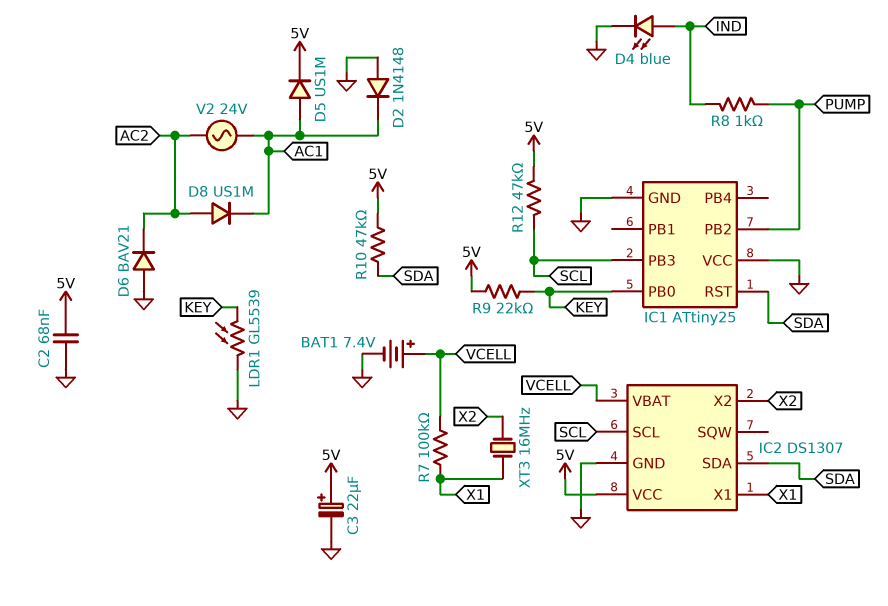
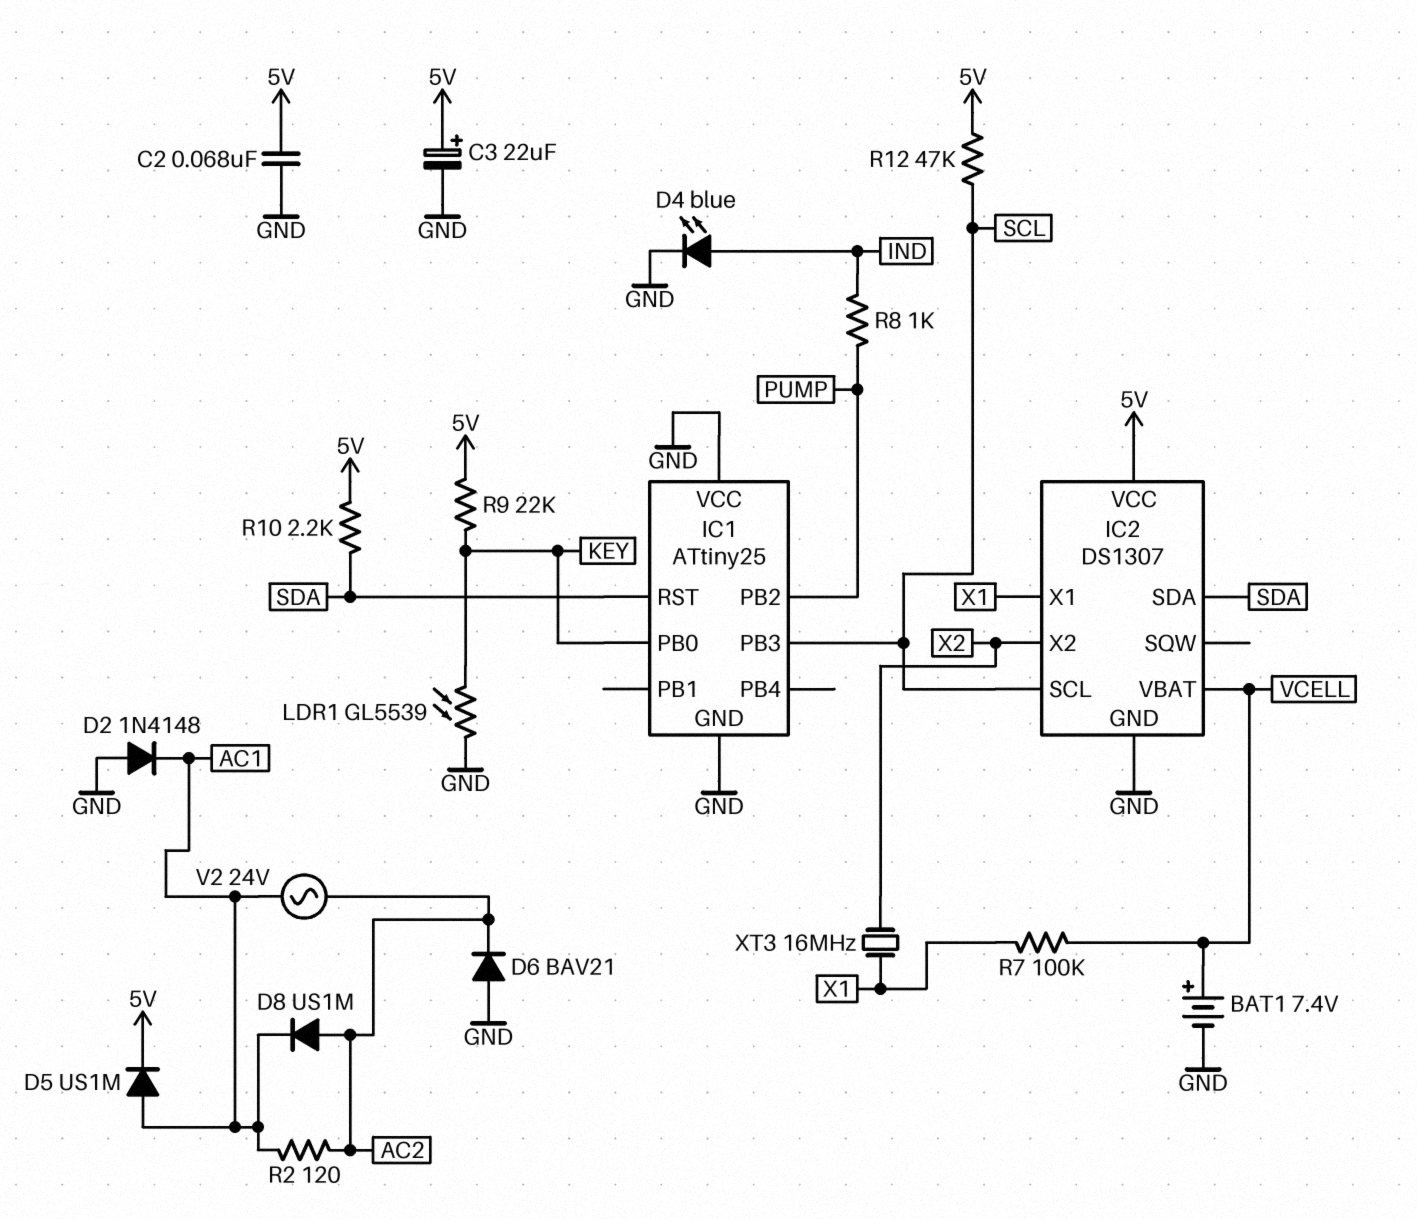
R2: none -> 120 (AC1, AC2)
R10: 47k (5V, SDA) -> 2.2k (5V, SDA)

